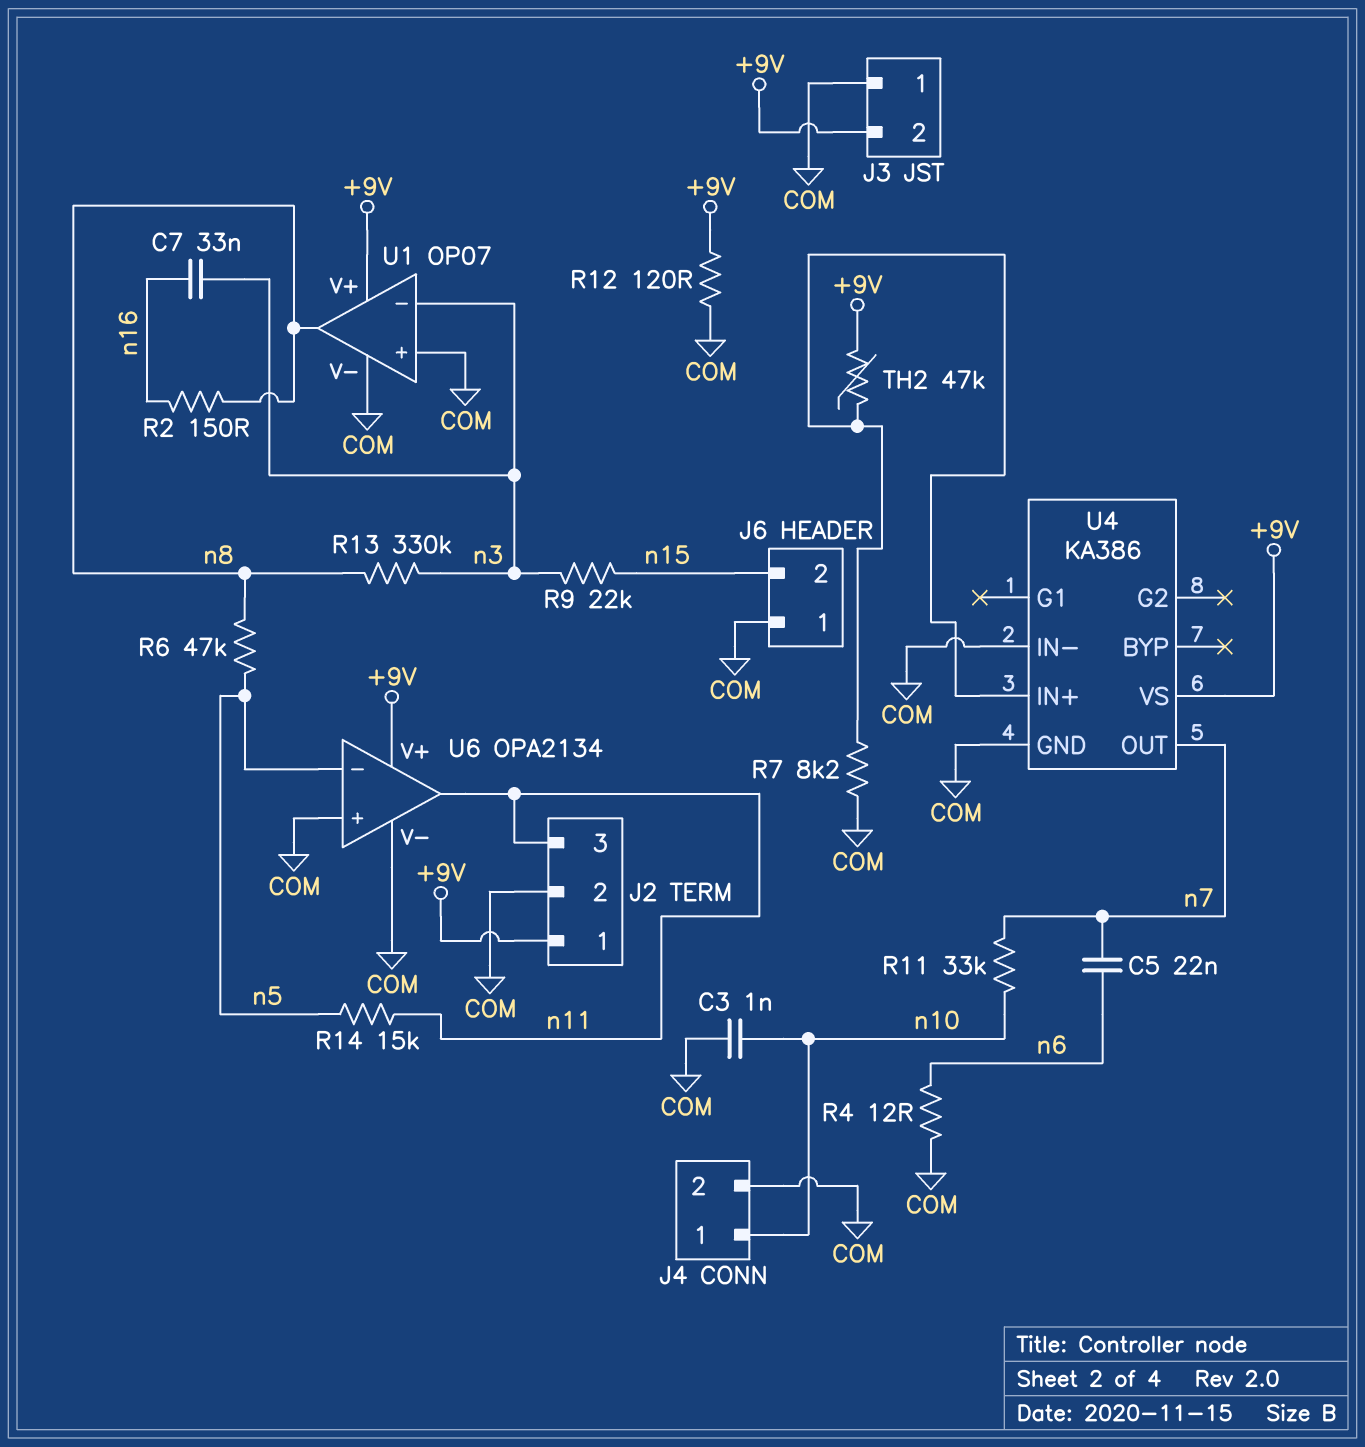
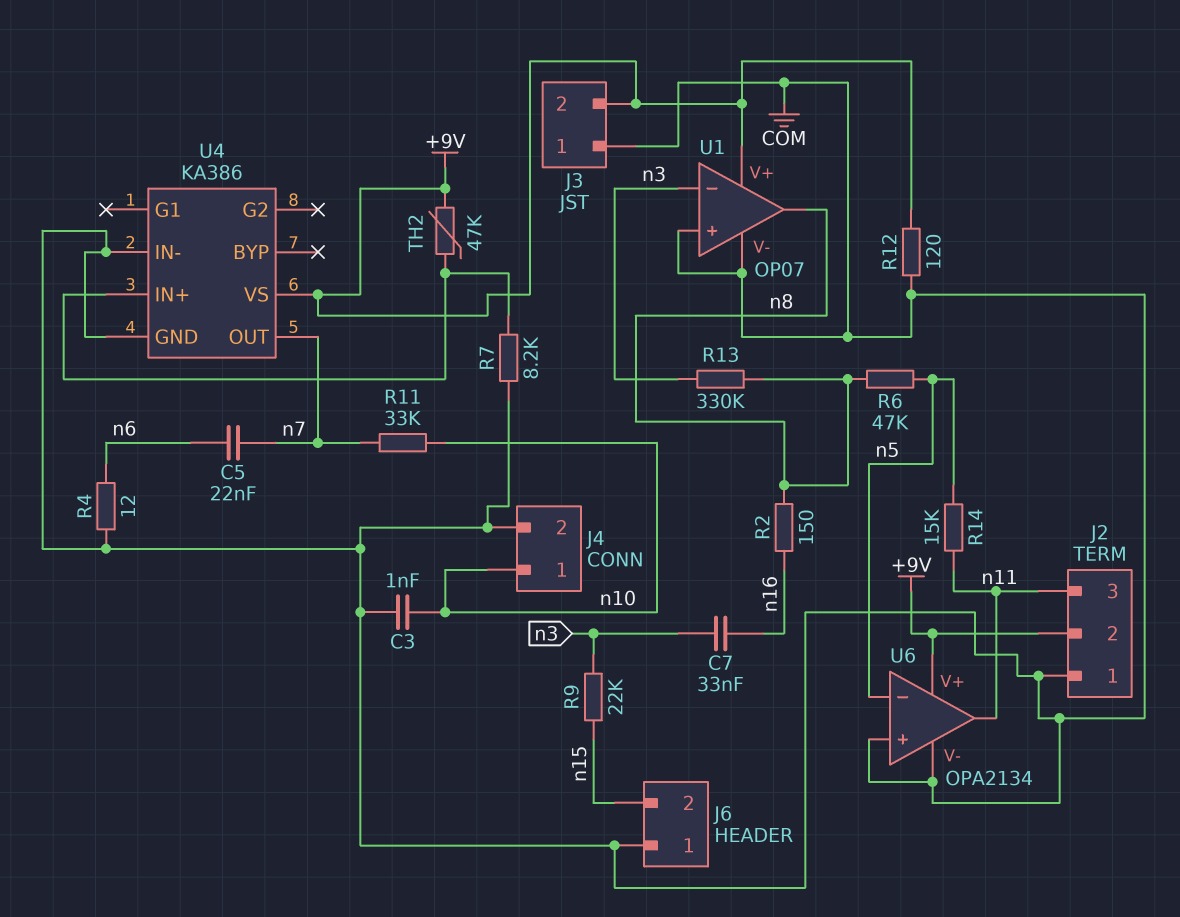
J2 pin 1: +9V -> COM
J2 pin 2: COM -> +9V

